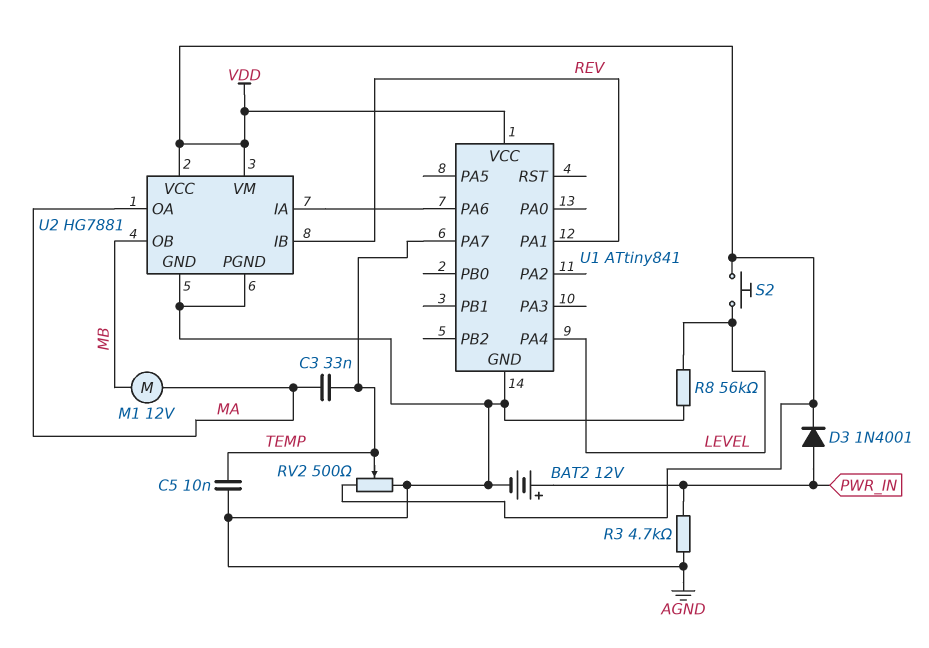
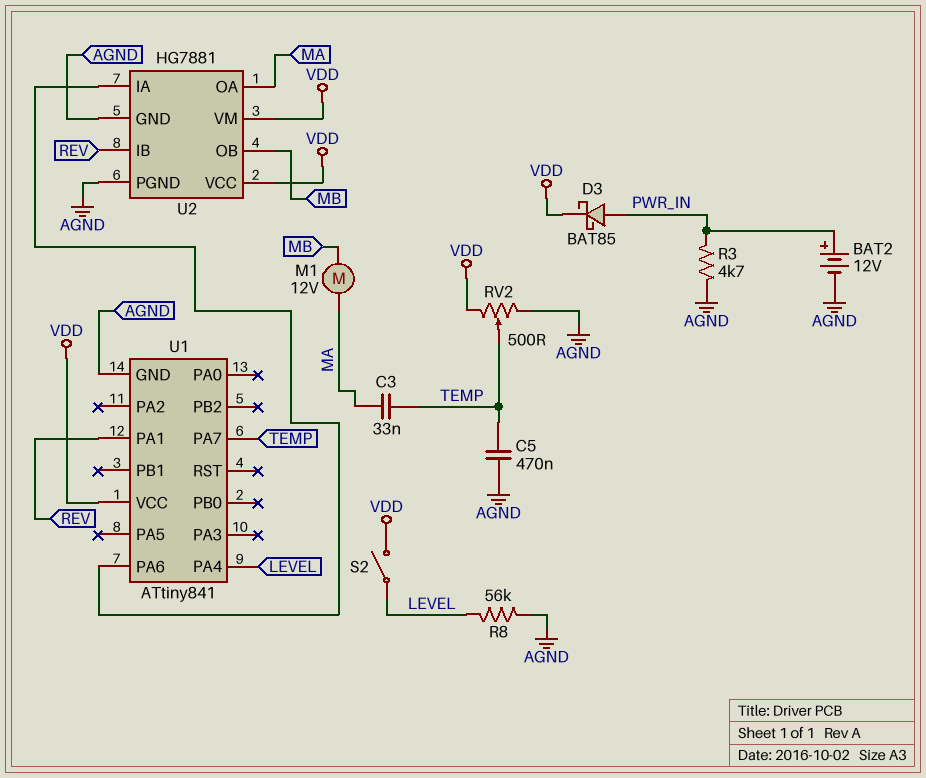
C5: 10nF (AGND, TEMP) -> 470nF (AGND, TEMP)
D3: diode 1N4001 (A PWR_IN, K VDD) -> schottky BAT85 (A PWR_IN, K VDD)
S2: button (LEVEL, VDD) -> switch (LEVEL, VDD)

